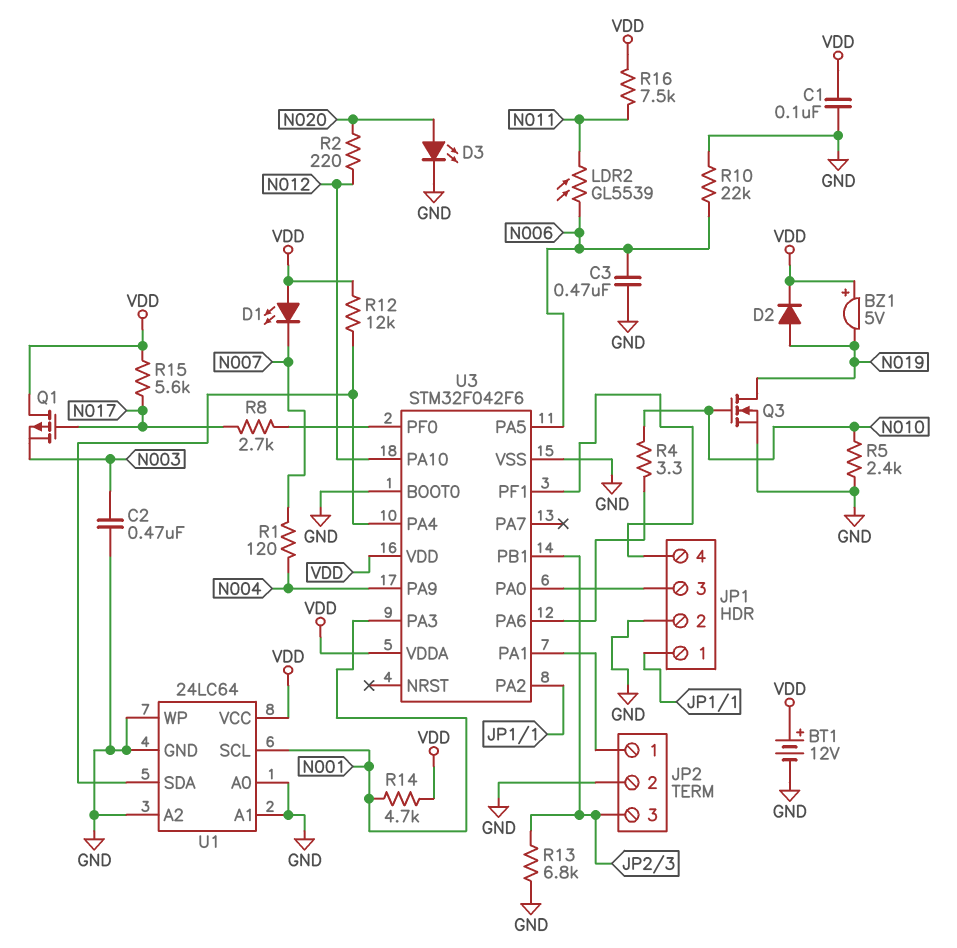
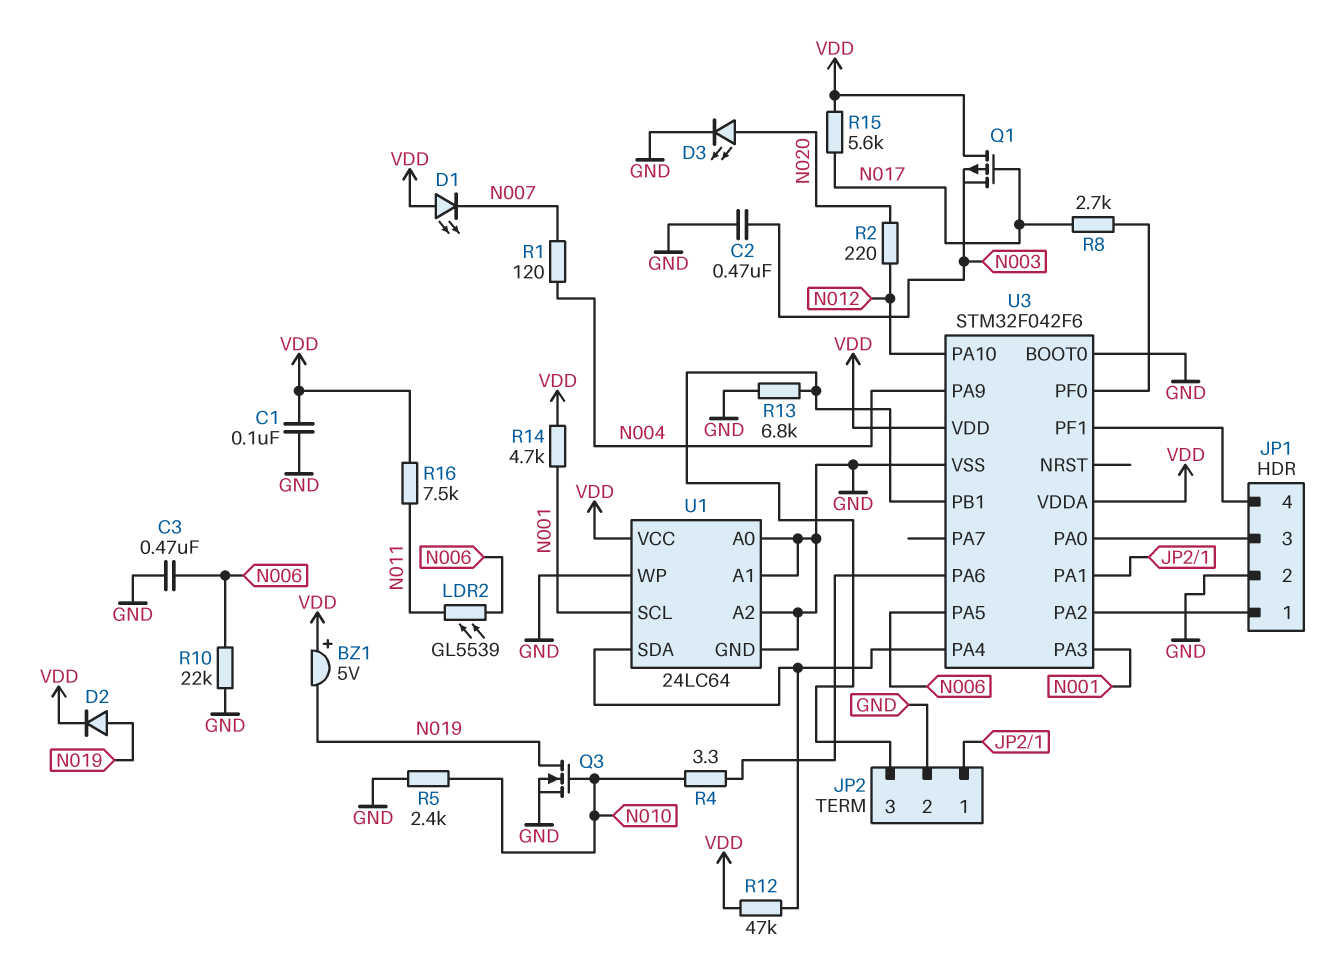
BT1: 12V (plus VDD, minus GND) -> none
R12: 12k (U1/SDA, VDD) -> 47k (U1/SDA, VDD)

